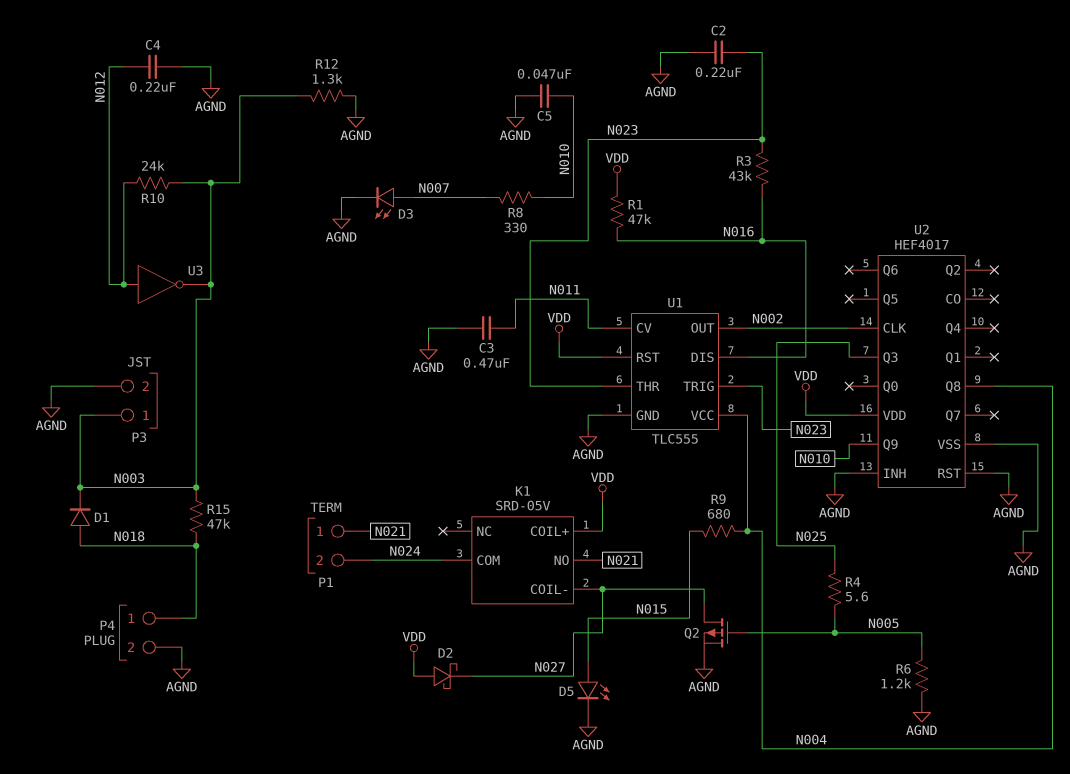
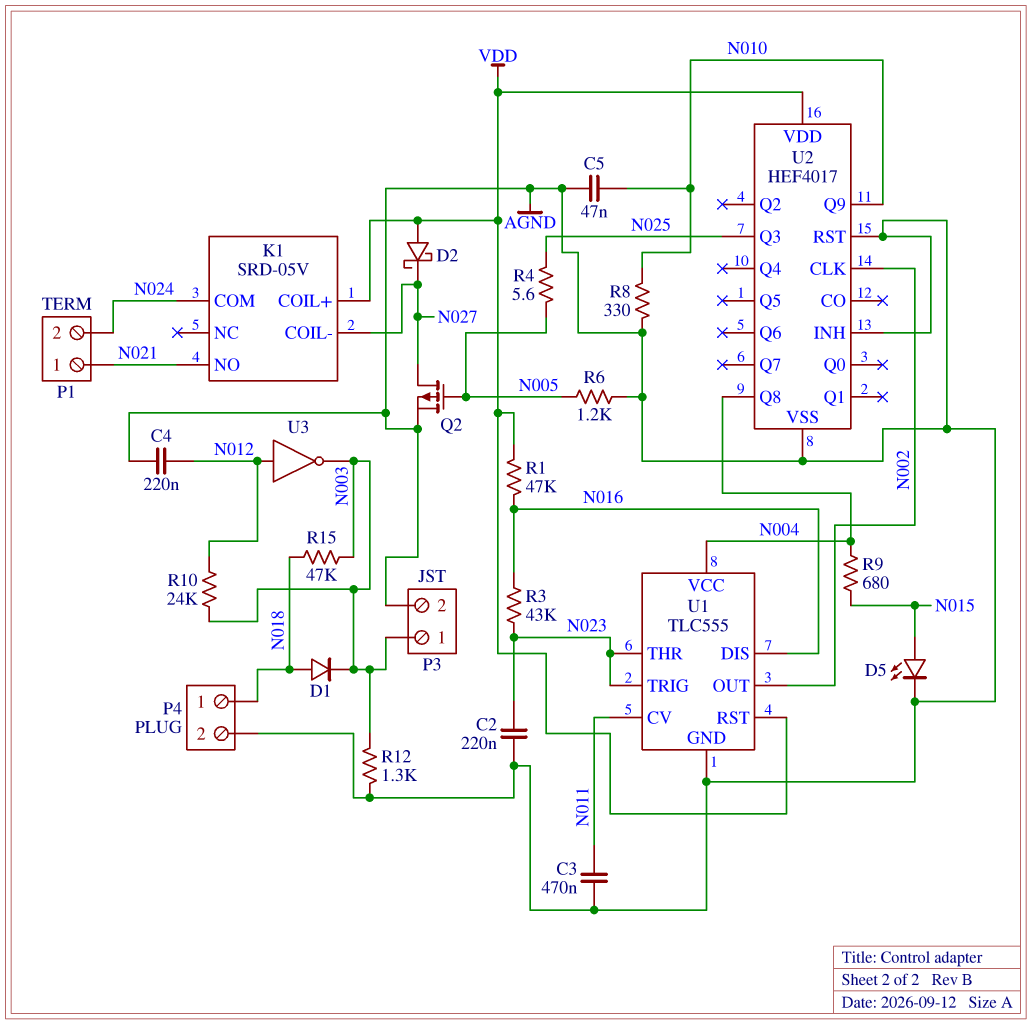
D3: LED (A N007, K AGND) -> none
R8: 330 (N007, N010) -> 330 (AGND, N010)

